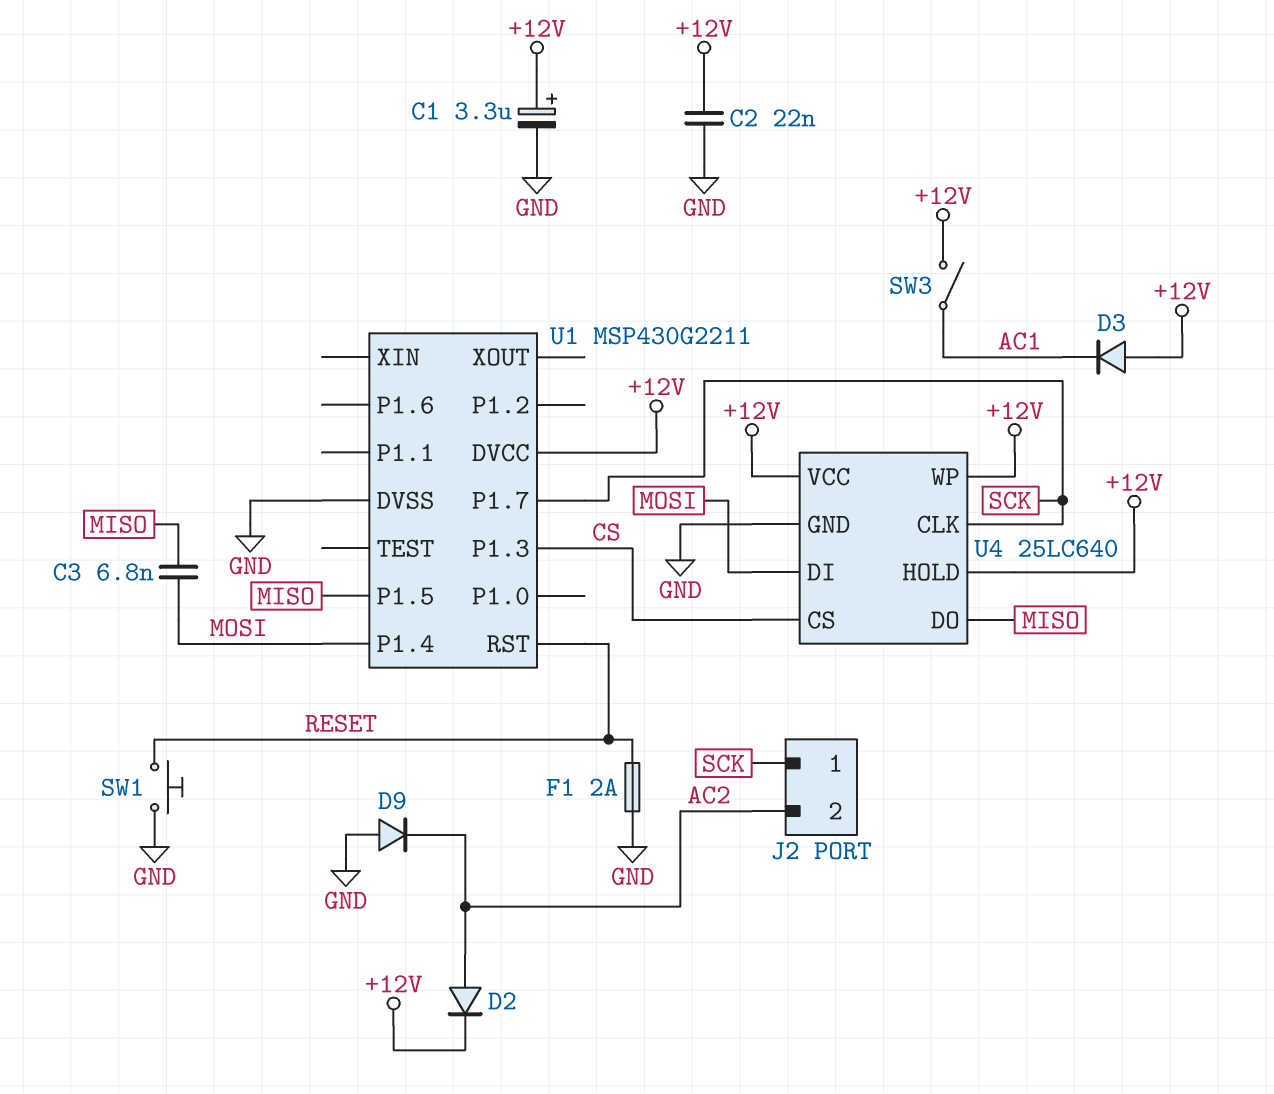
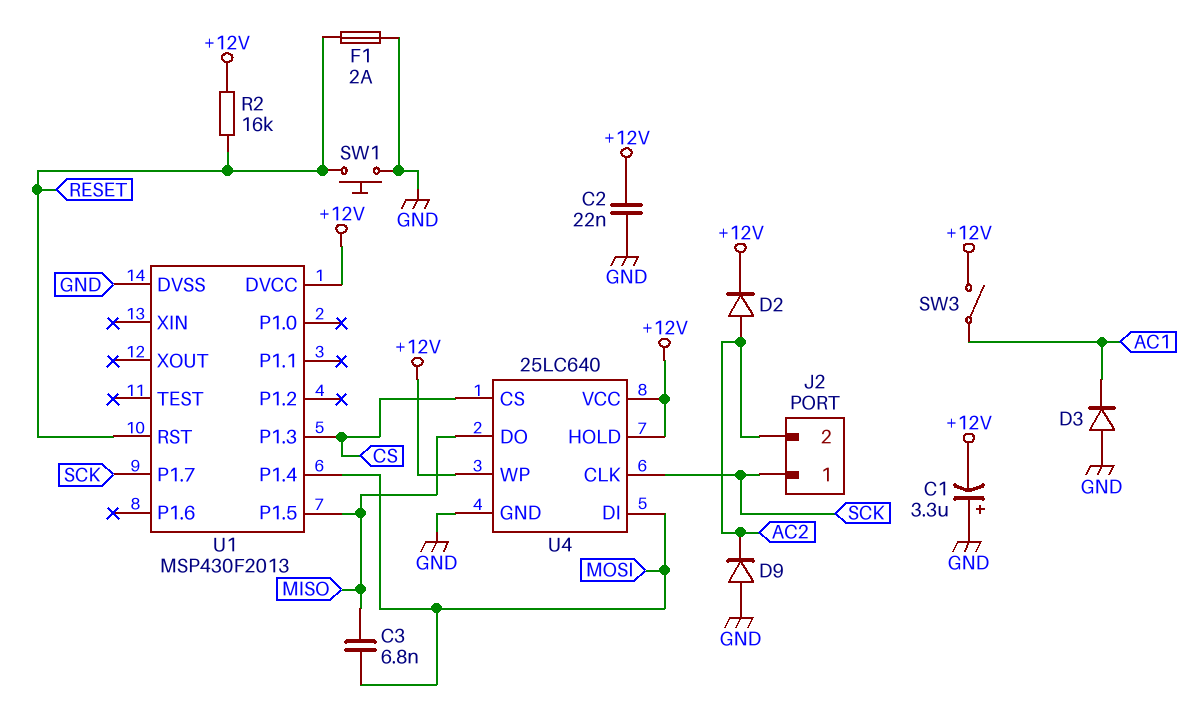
C1: 3.3uF (plus +12V, minus GND) -> 3.3uF (plus GND, minus +12V)
D3: diode (A +12V, K AC1) -> diode (A GND, K AC1)
R2: none -> 16k (+12V, RESET)
U1: MSP430G2211 -> MSP430F2013

